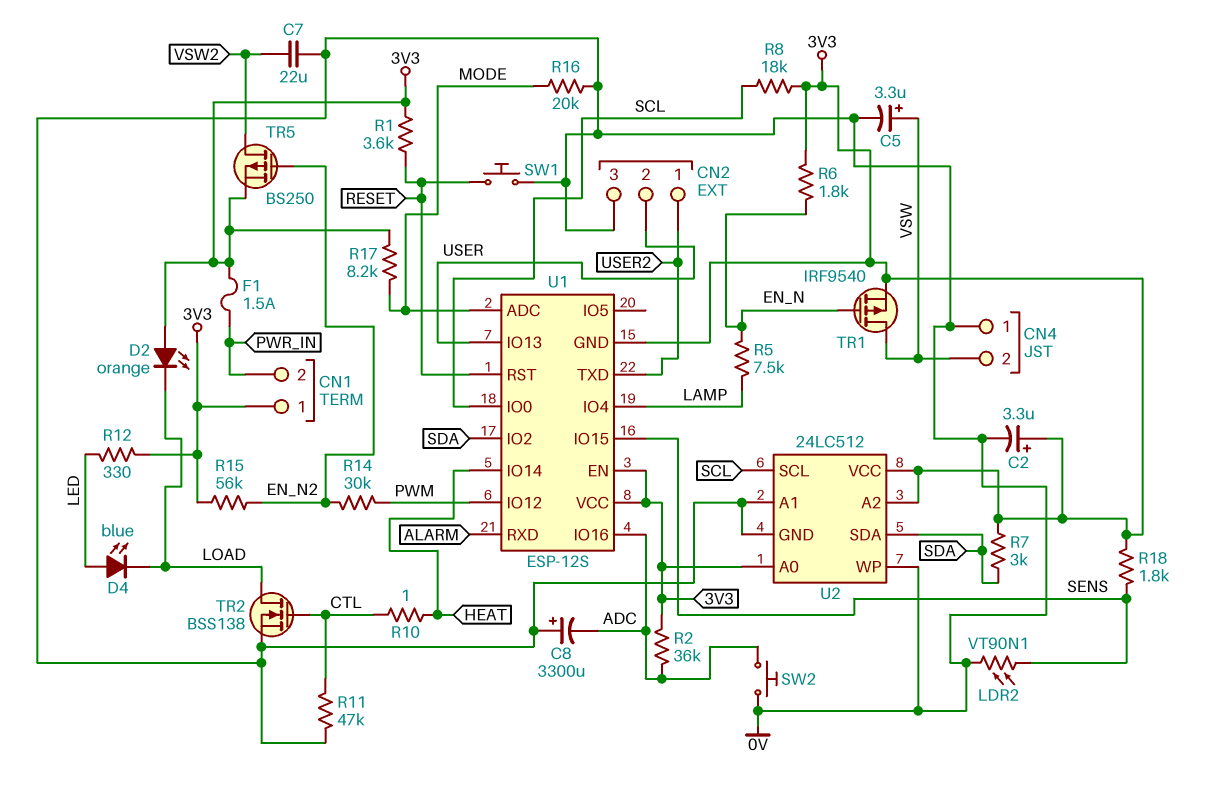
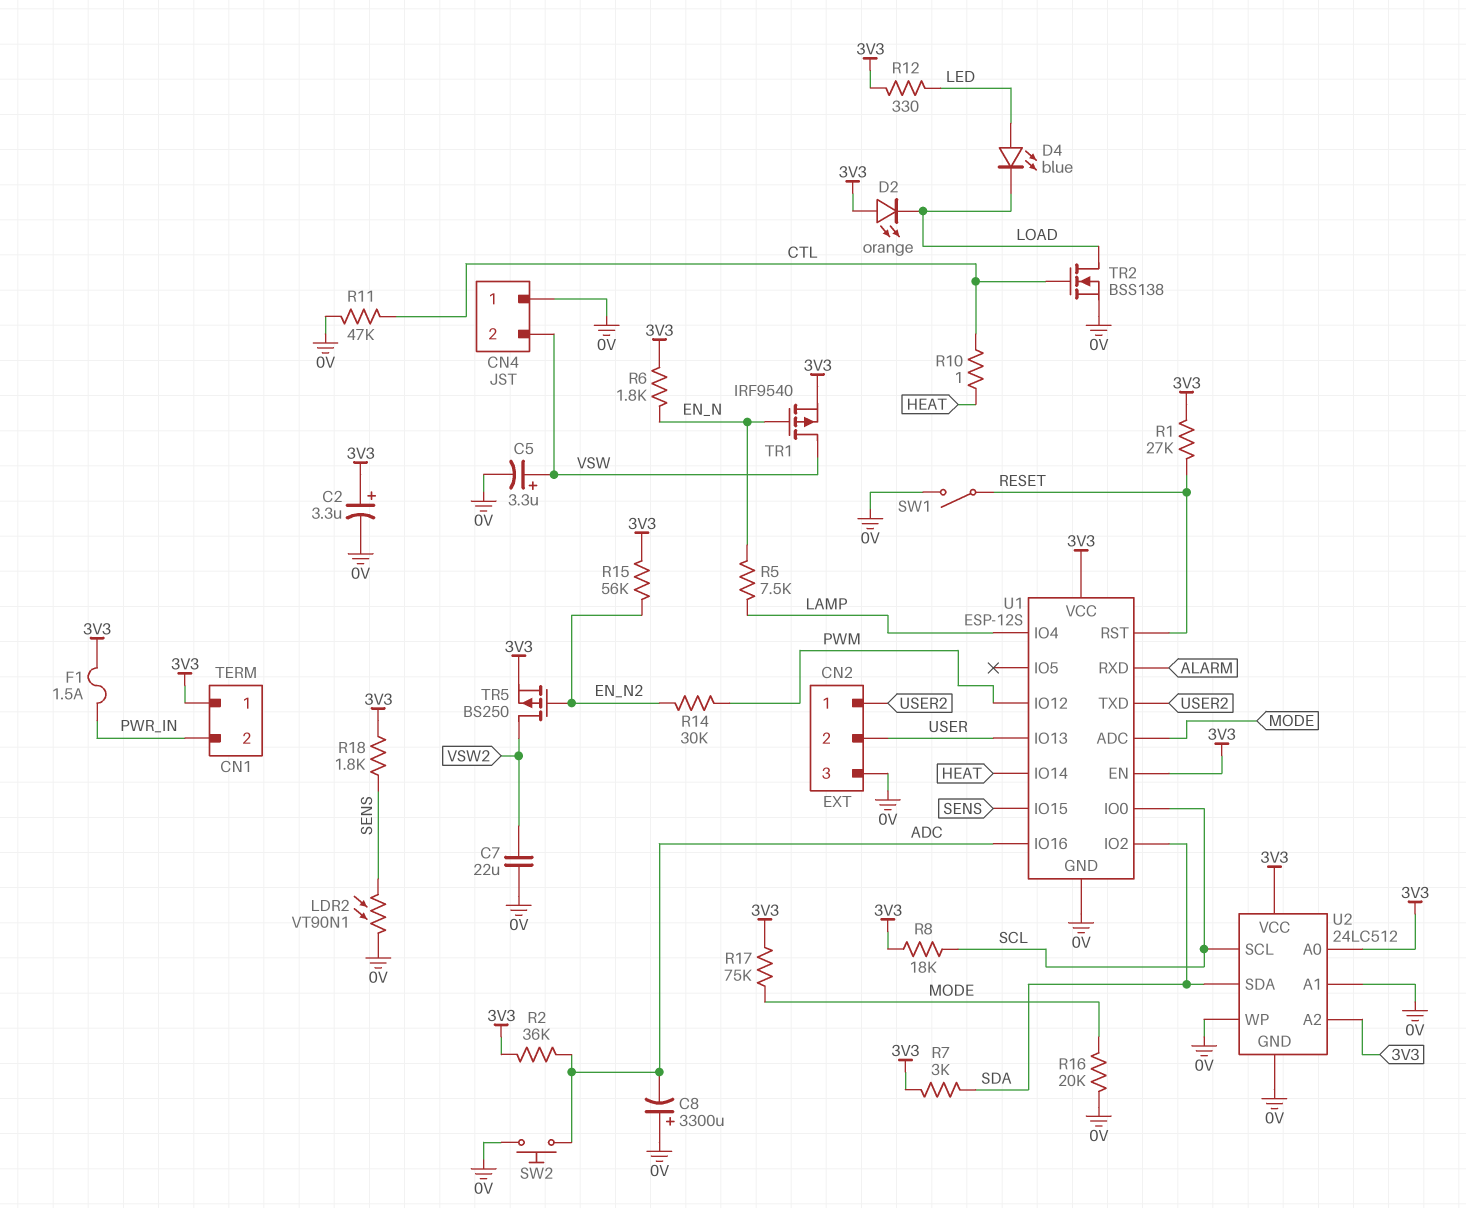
R1: 3.6k (3V3, RESET) -> 27k (3V3, RESET)
R17: 8.2k (3V3, MODE) -> 75k (3V3, MODE)
SW1: button (0V, RESET) -> switch (0V, RESET)
U1 pin GND: 3V3 -> 0V

